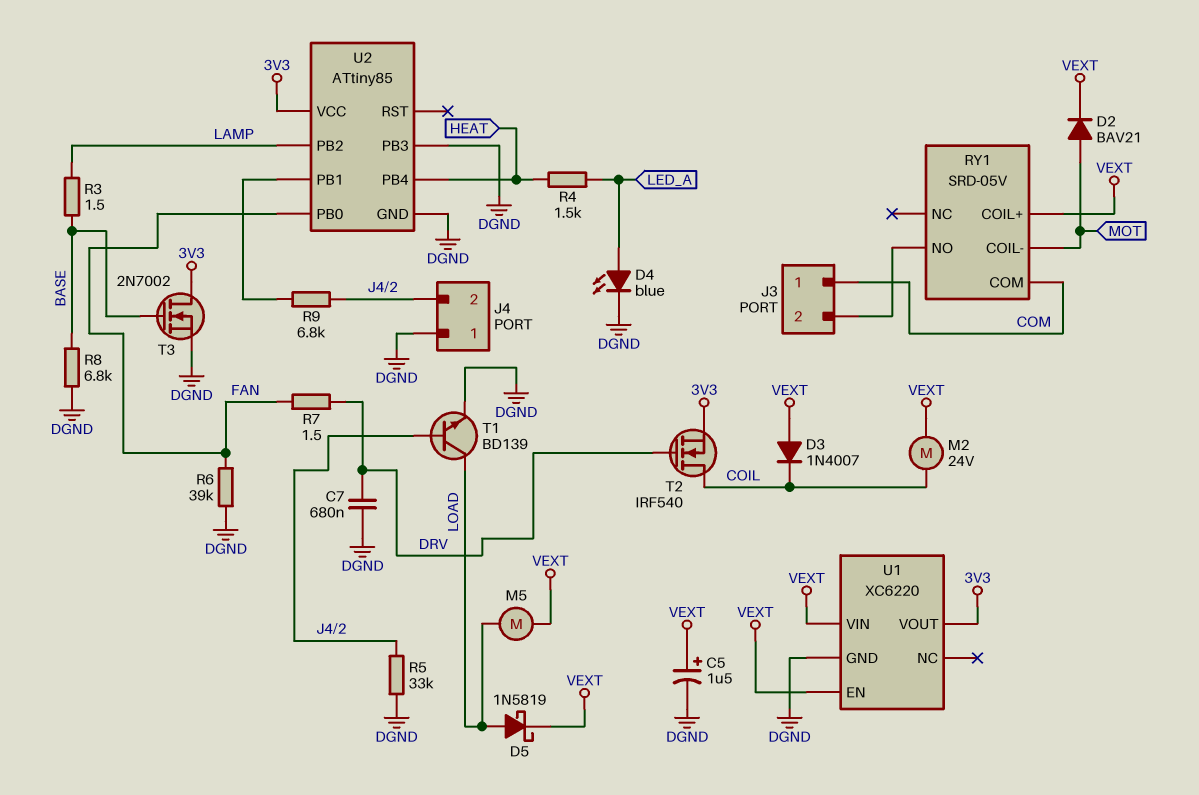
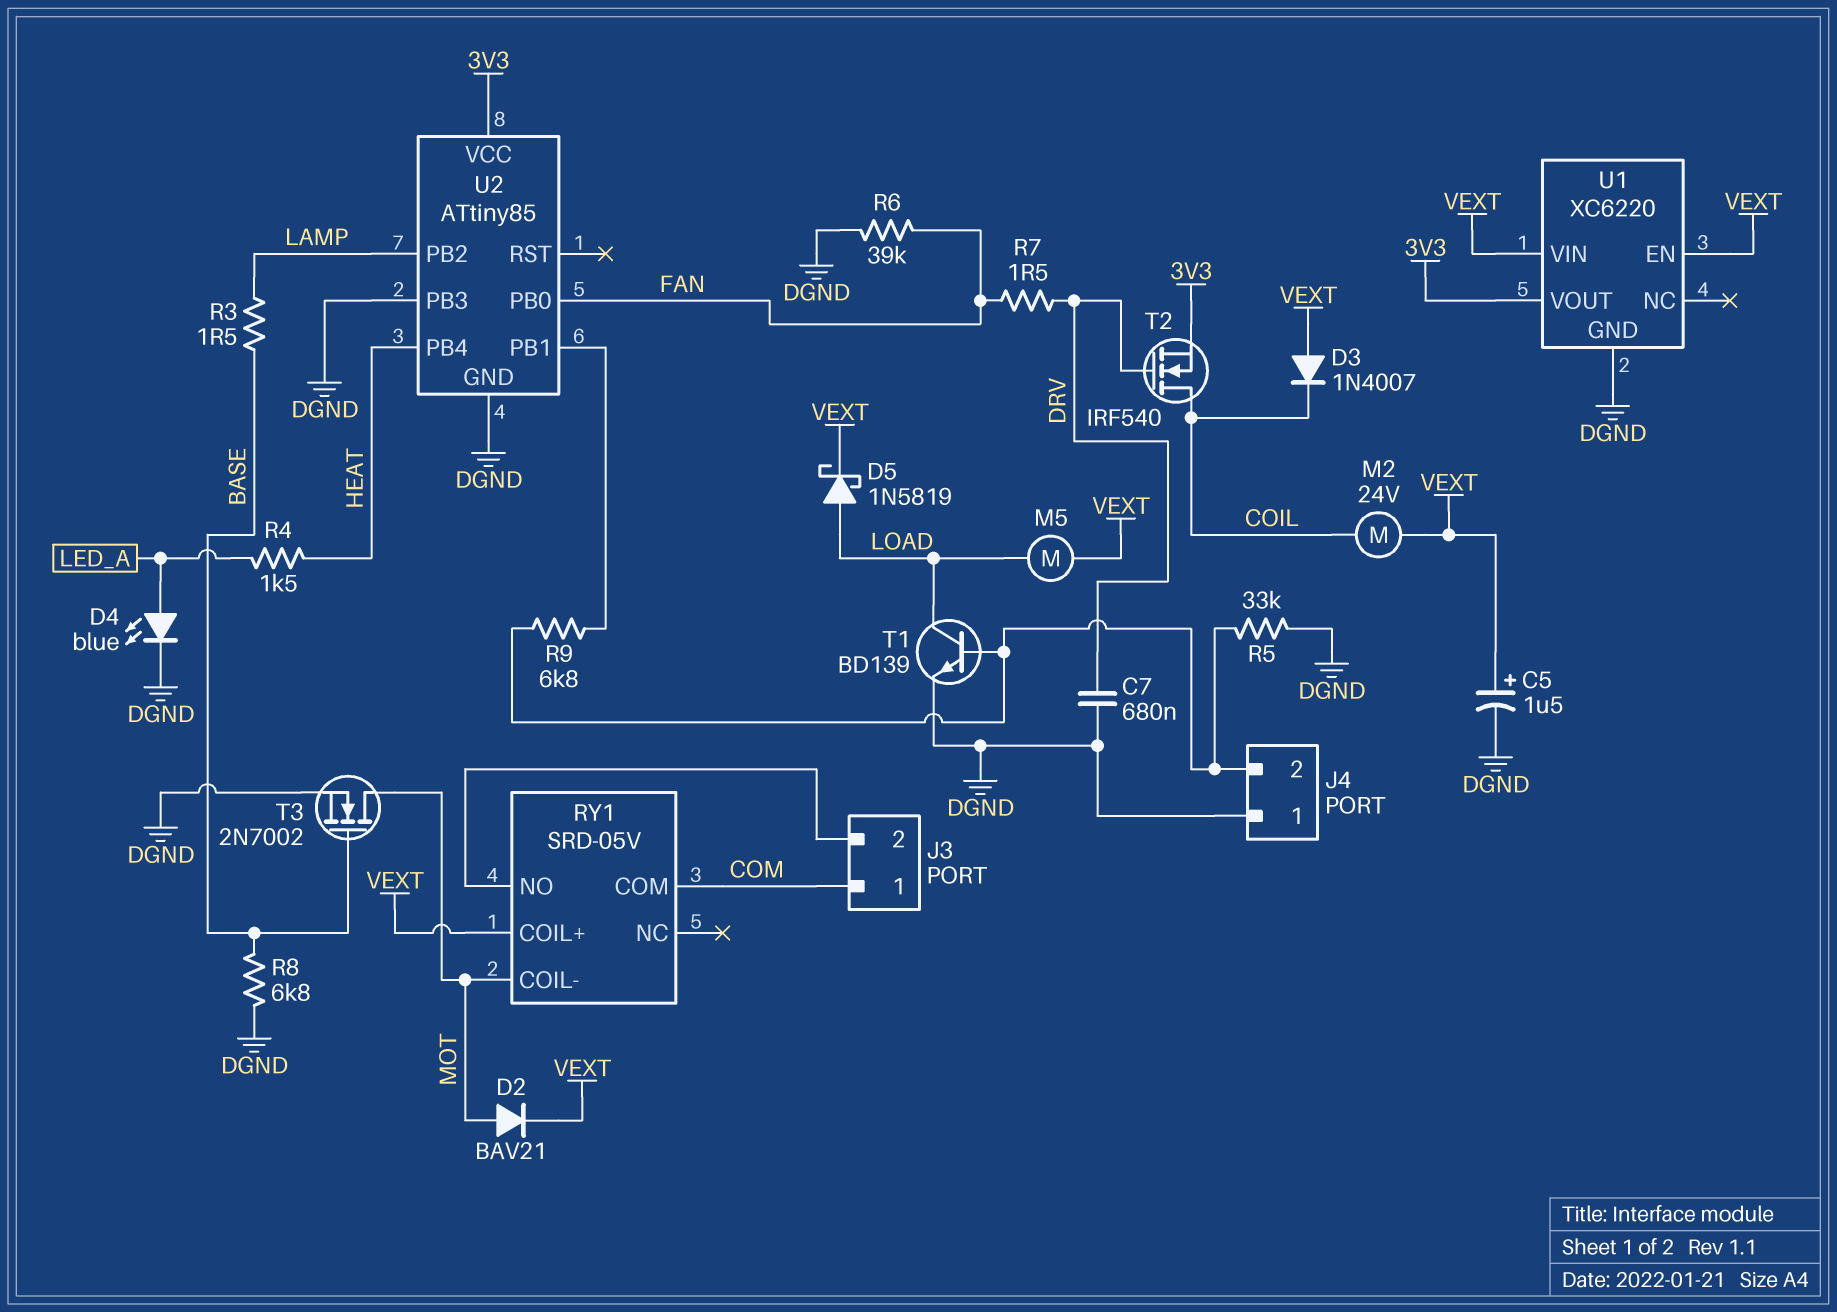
T3: NMOS 2N7002 (G BASE, D 3V3, S DGND) -> NMOS 2N7002 (G BASE, D MOT, S DGND)

